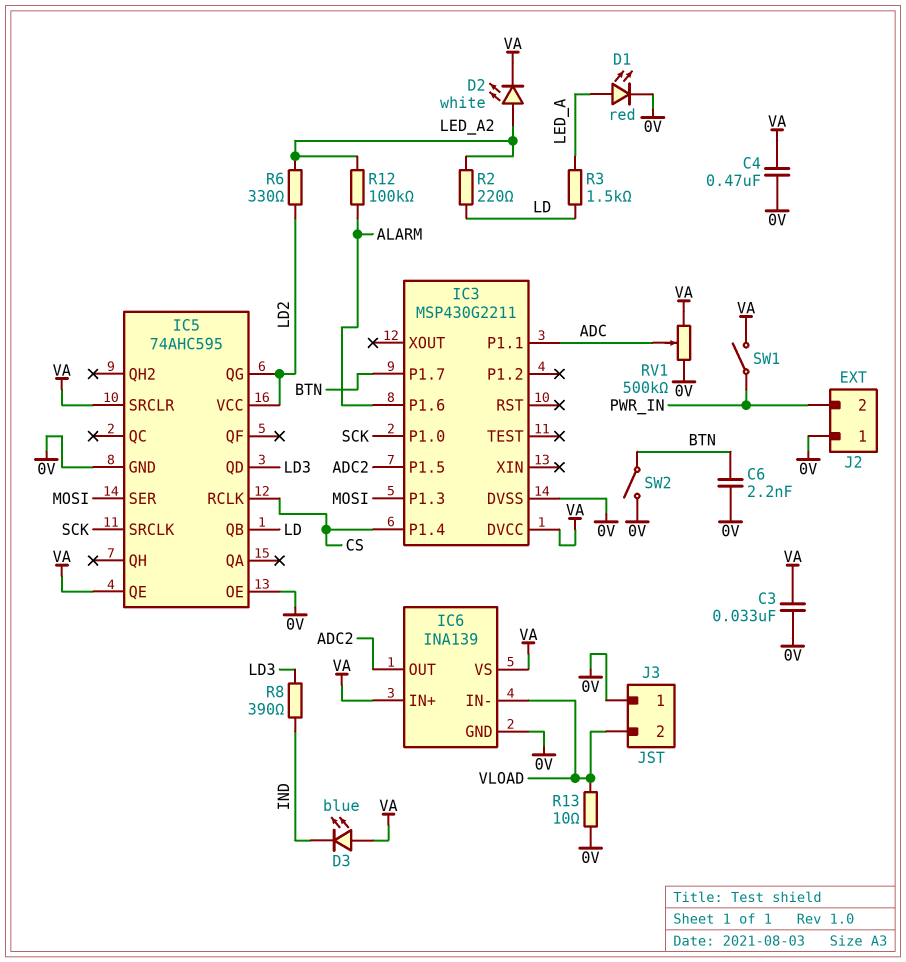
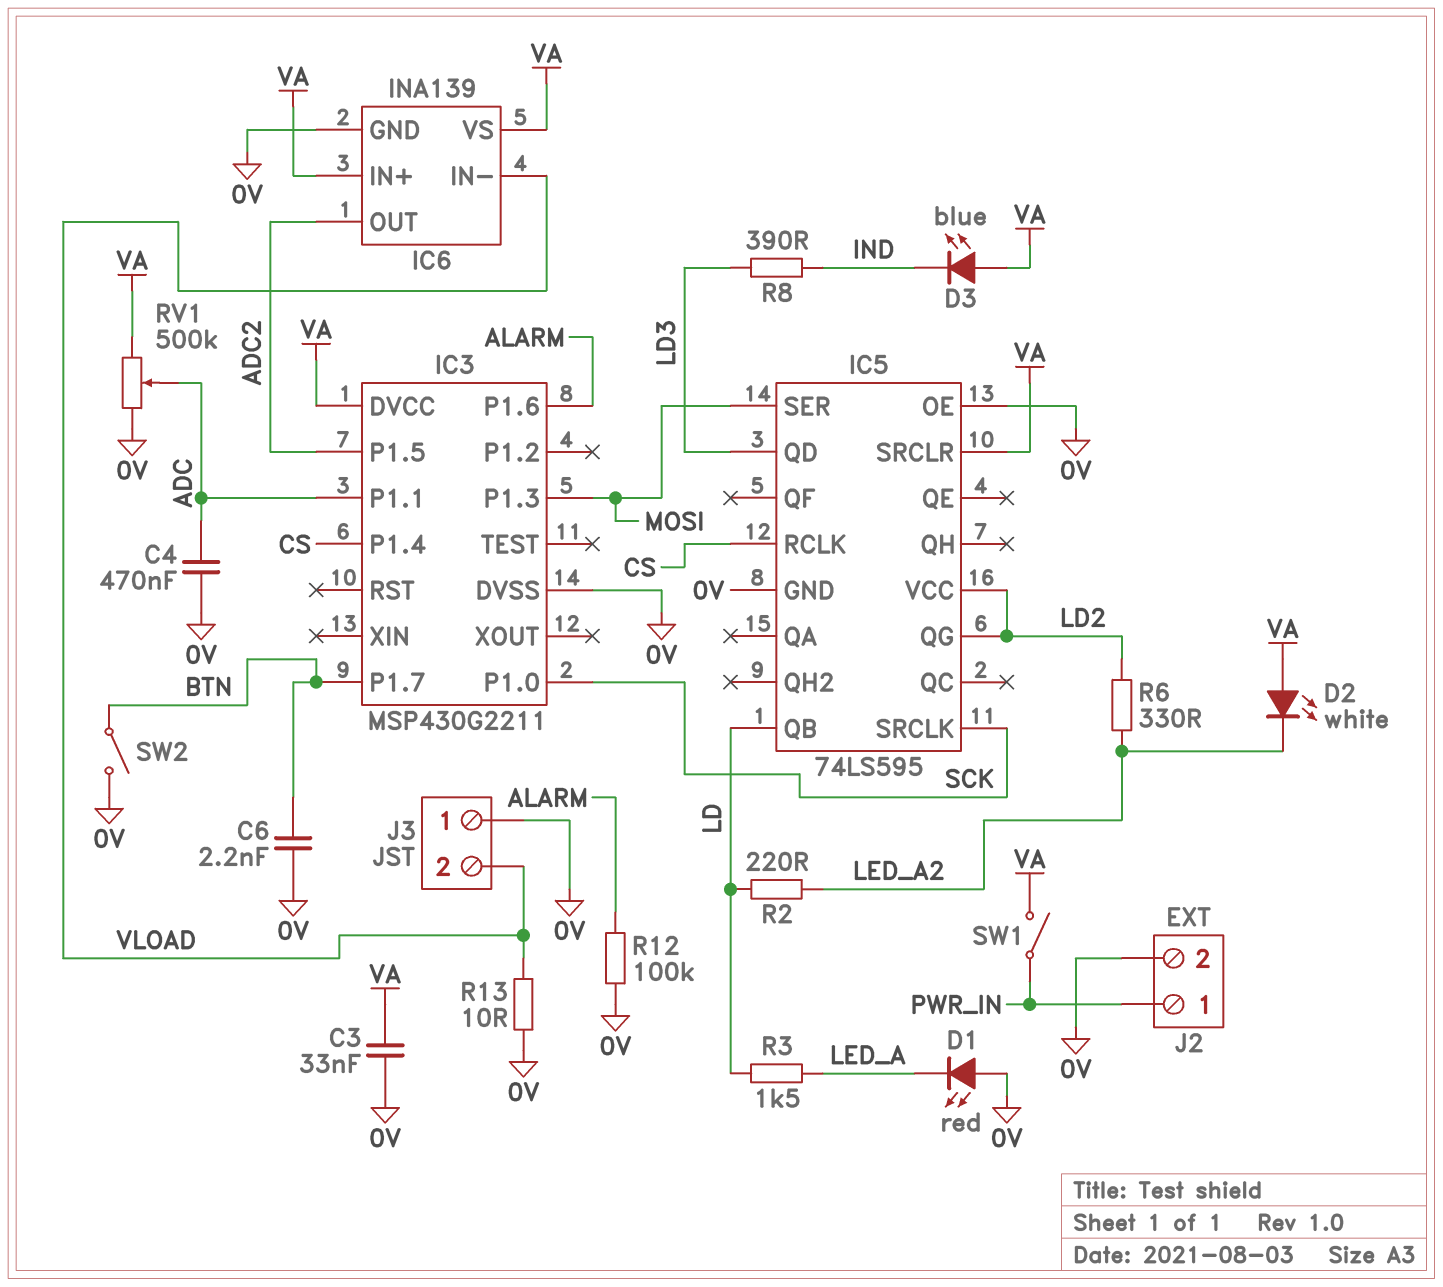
C4: 470nF (0V, VA) -> 470nF (0V, ADC)
D1: LED red (A LED_A, K 0V) -> LED red (A 0V, K LED_A)
D2: LED white (A LED_A2, K VA) -> LED white (A VA, K LED_A2)
IC5: 74AHC595 -> 74LS595
IC5 pin QE: VA -> none
J2 pin 1: 0V -> PWR_IN
J2 pin 2: PWR_IN -> 0V
R12: 100k (ALARM, LED_A2) -> 100k (0V, ALARM)

